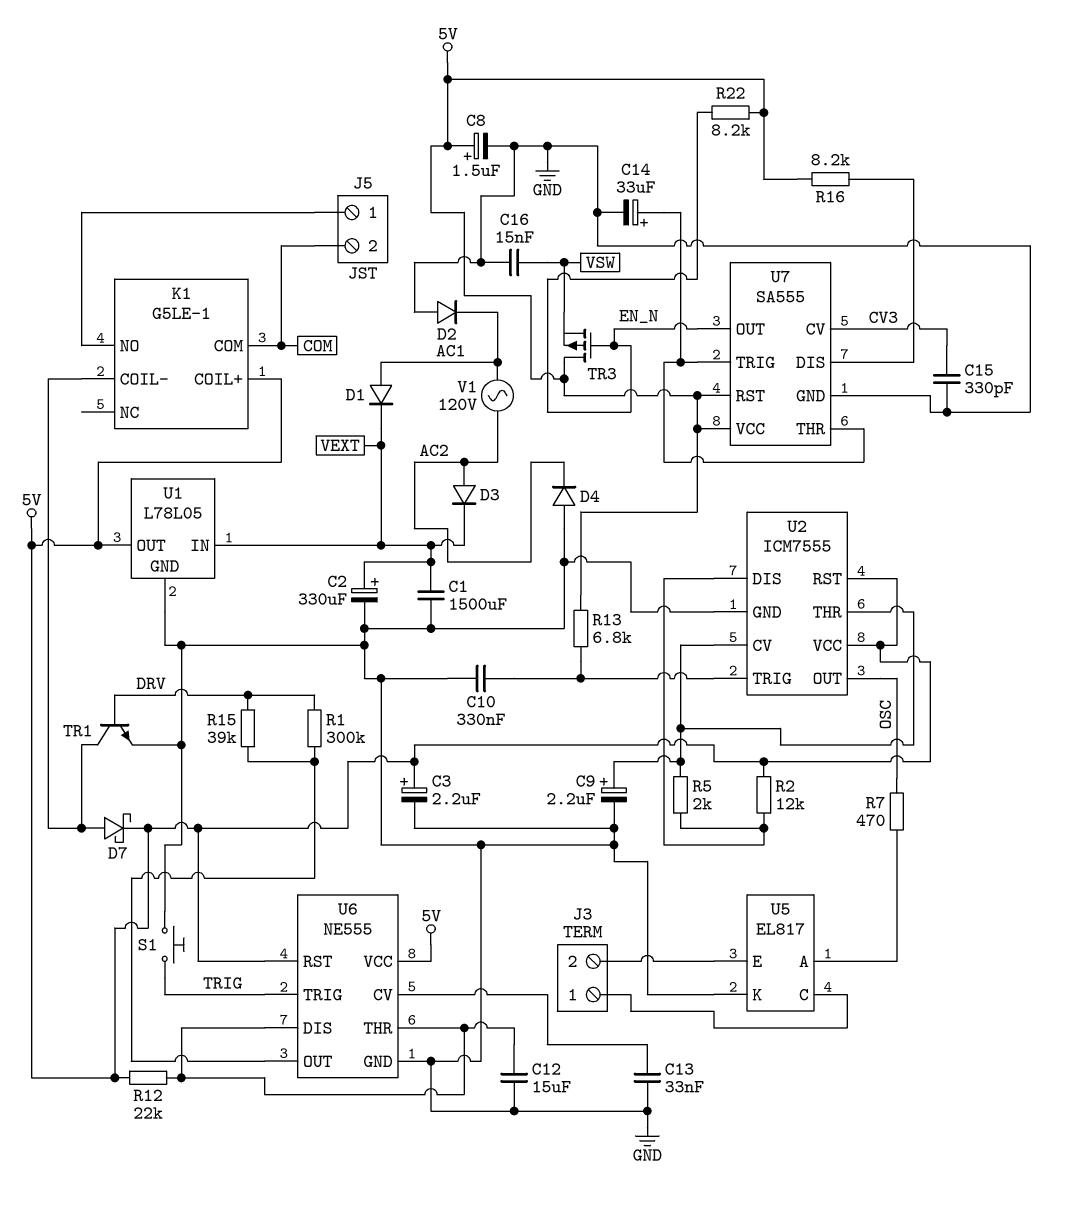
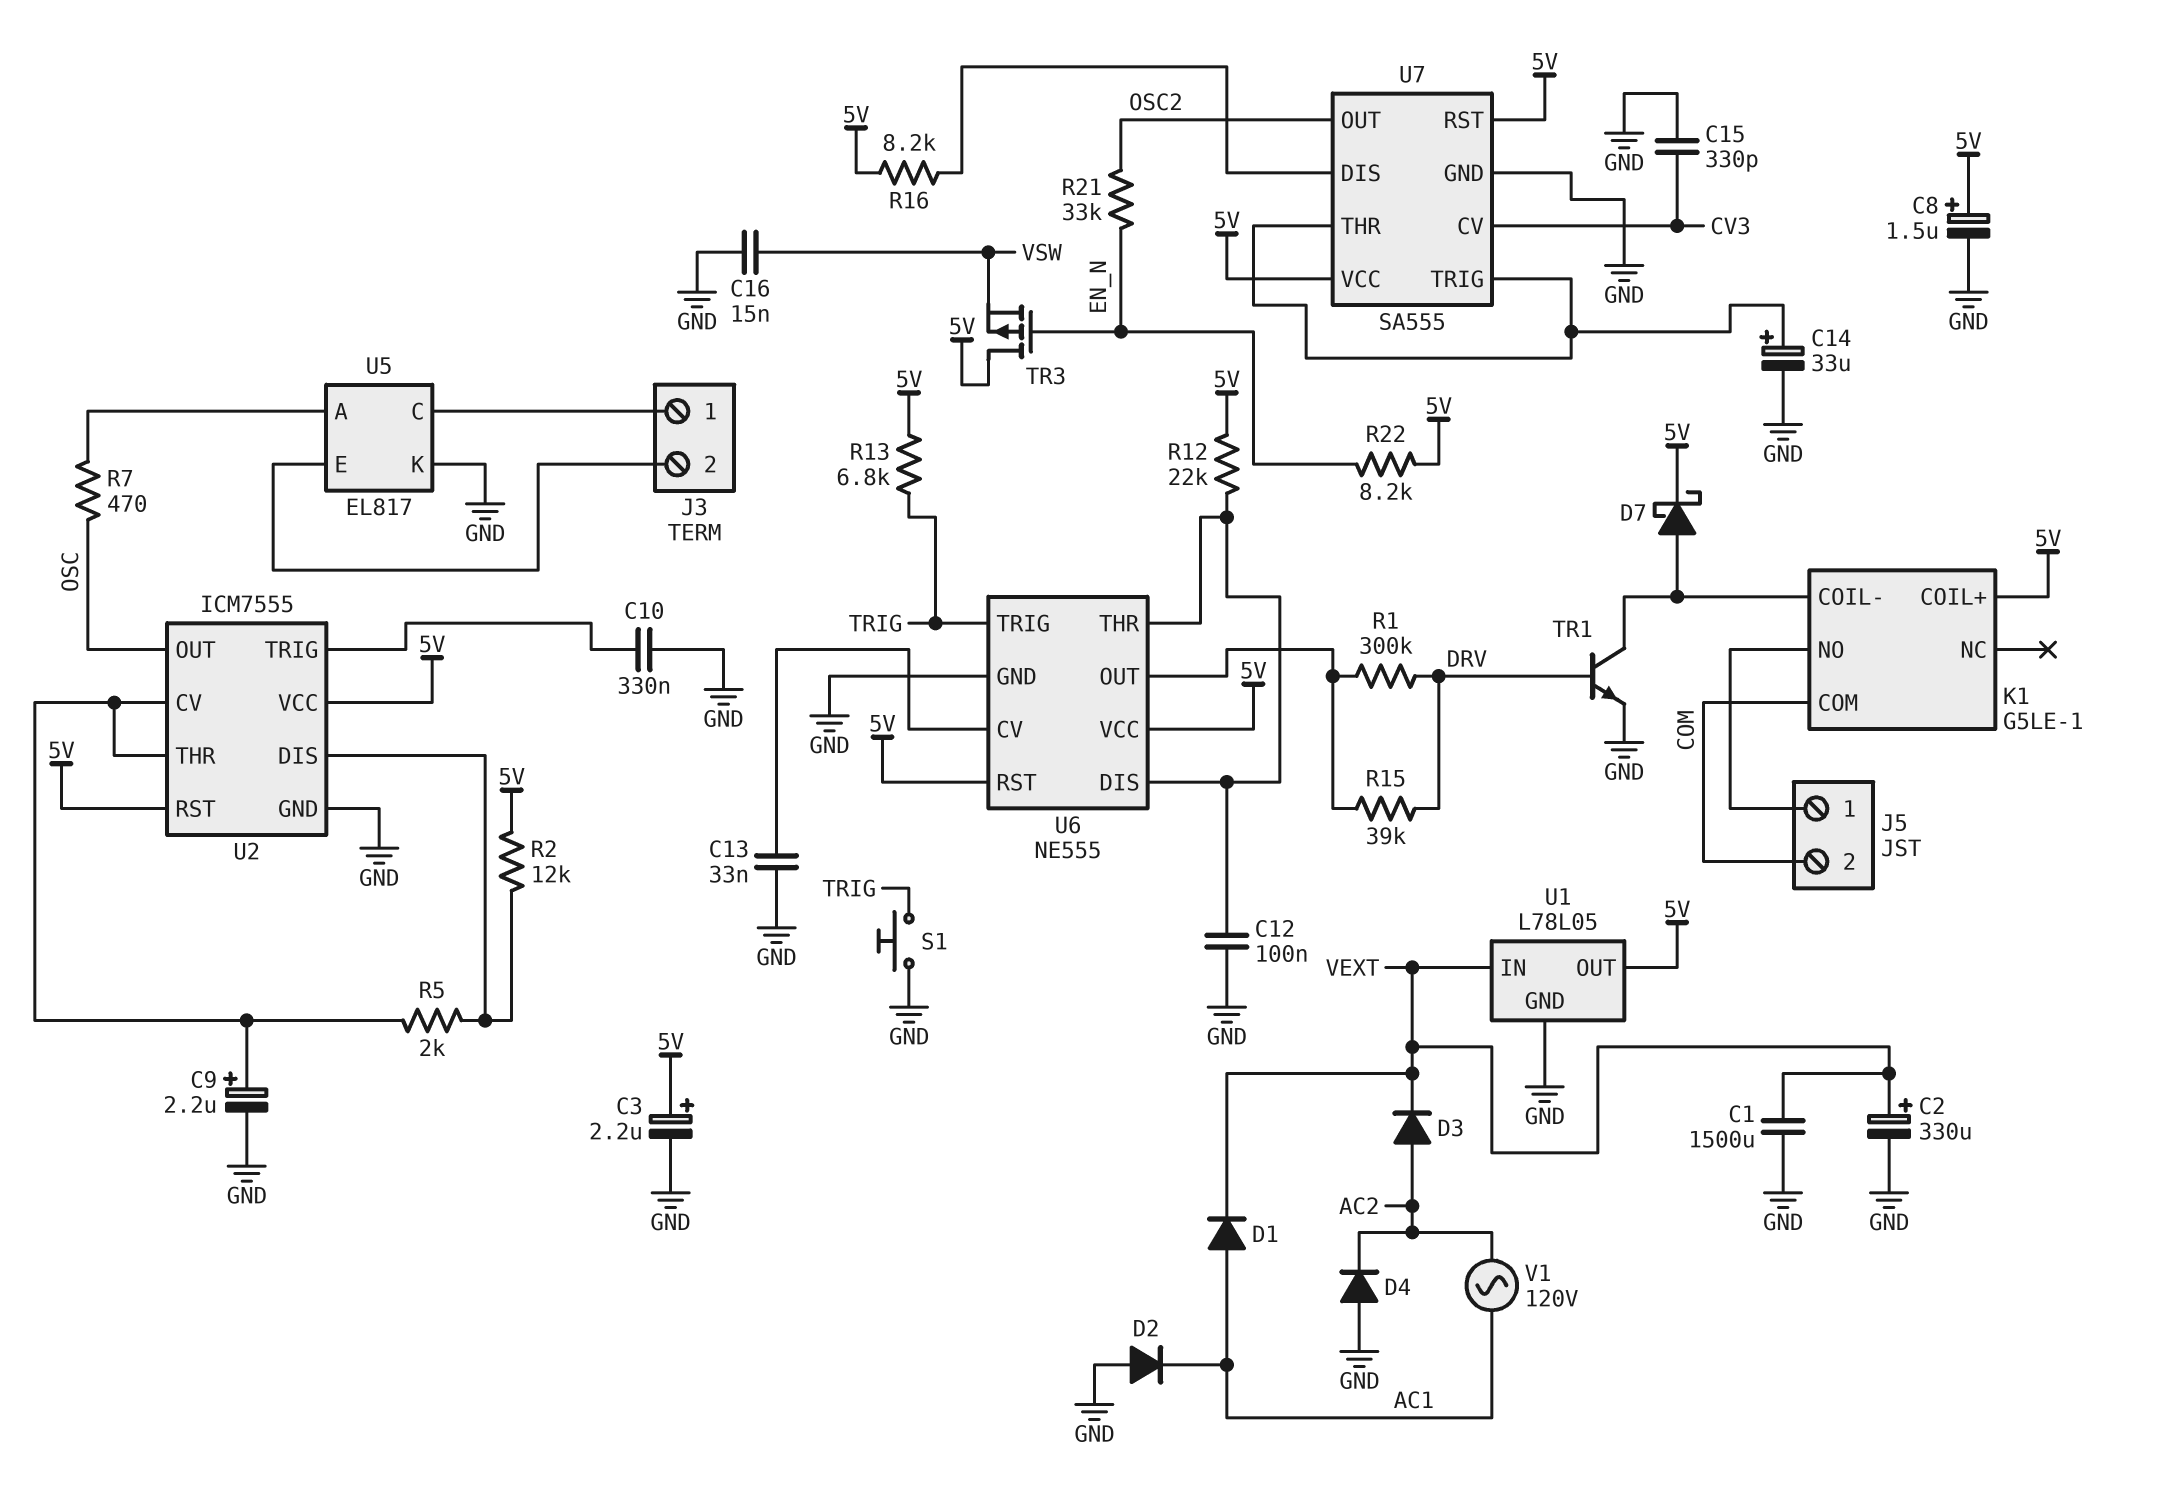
C12: 15uF (GND, U6/DIS) -> 100nF (GND, U6/DIS)
R13: 6.8k (5V, U2/TRIG) -> 6.8k (5V, TRIG)
R21: none -> 33k (EN_N, OSC2)
U7 pin OUT: EN_N -> OSC2

